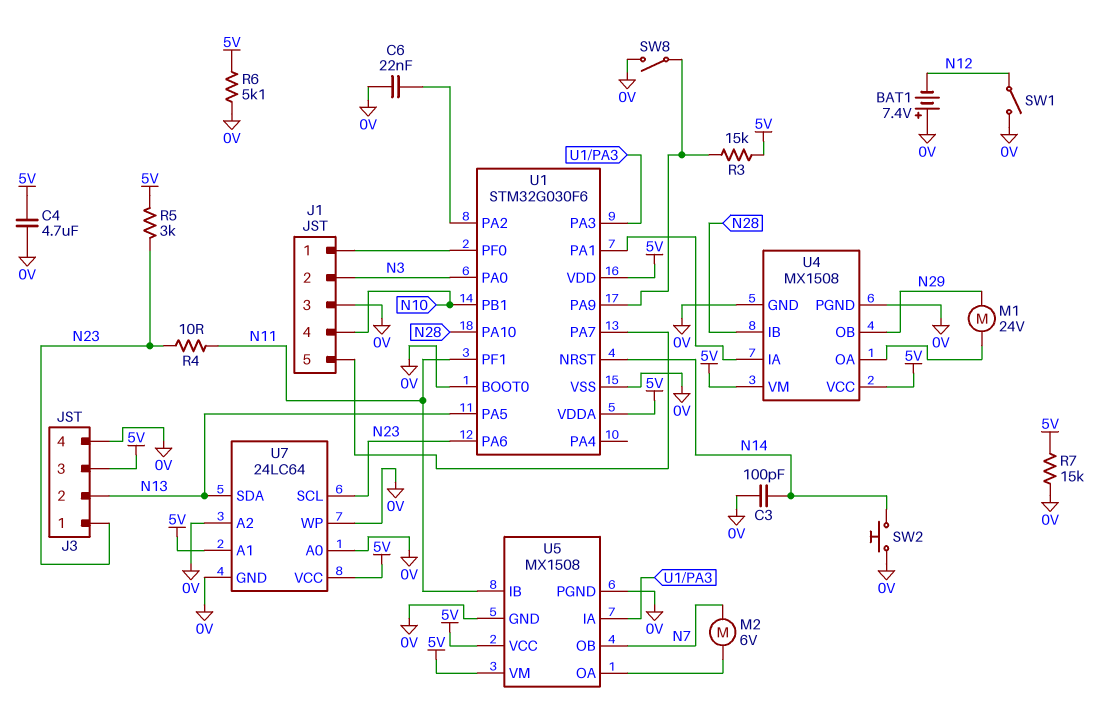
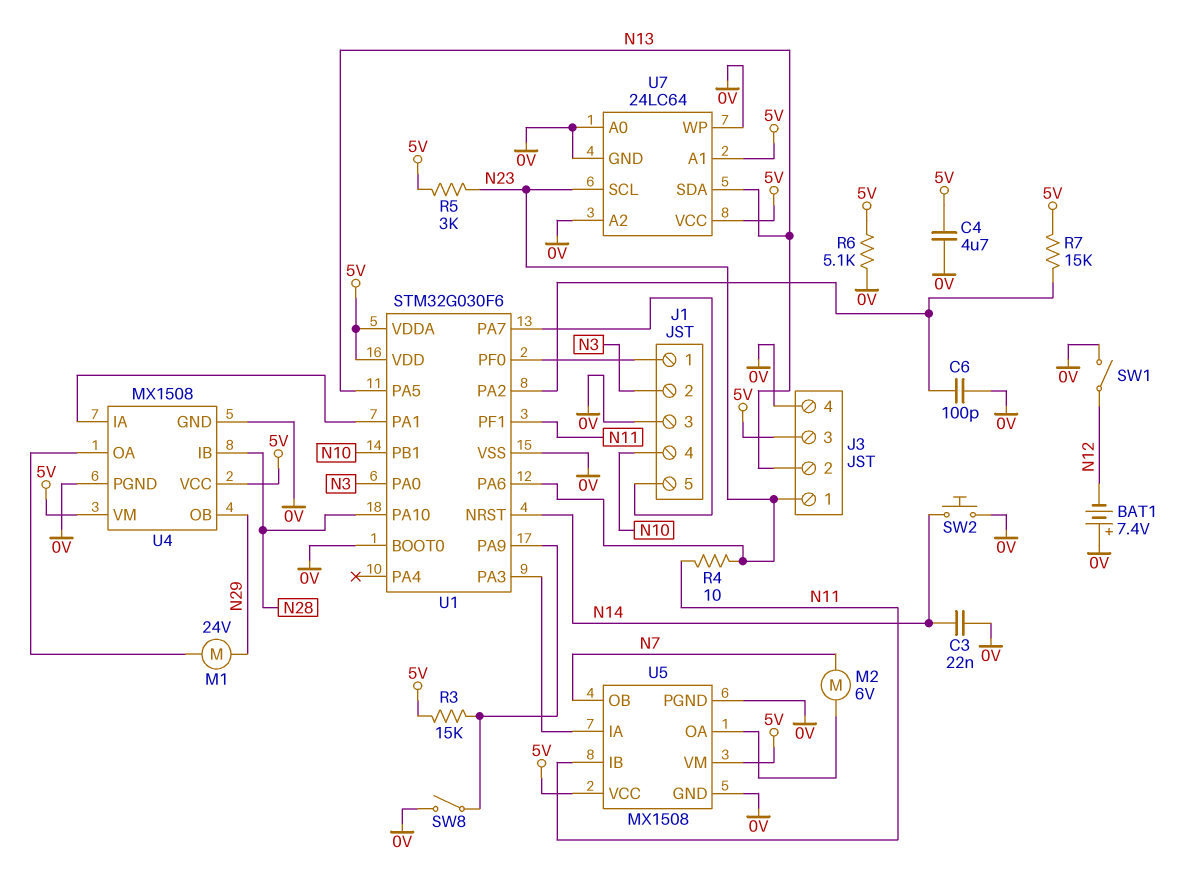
C3: 100pF (0V, N14) -> 22nF (0V, N14)
C6: 22nF (0V, U1/PA2) -> 100pF (0V, U1/PA2)
R7: 15k (0V, 5V) -> 15k (5V, U1/PA2)

